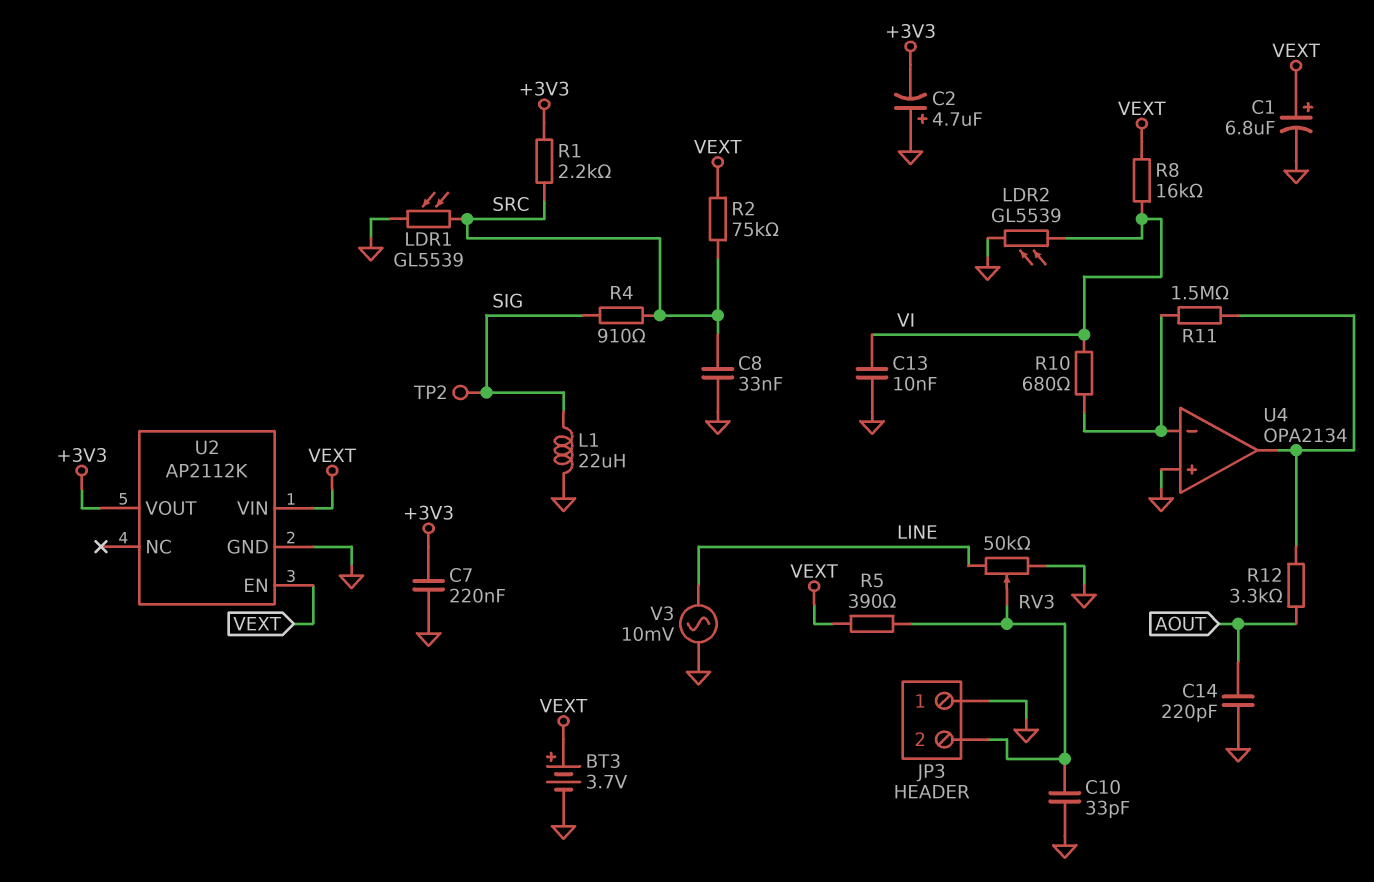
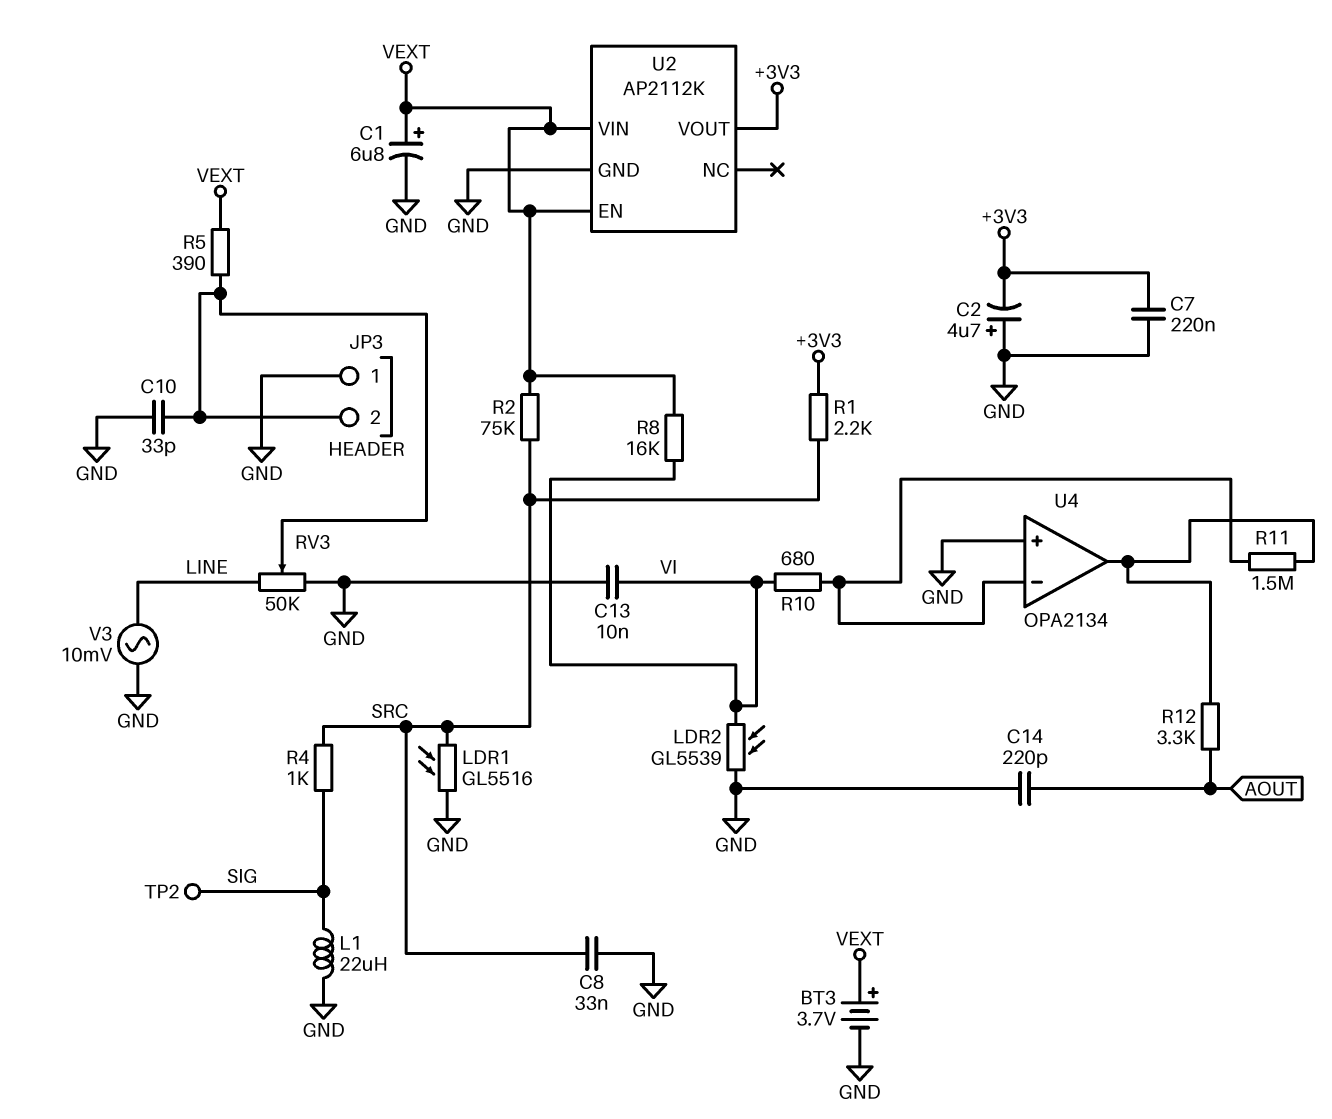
LDR1: GL5539 (GND, SRC) -> GL5516 (GND, SRC)
R4: 910 (SIG, SRC) -> 1k (SIG, SRC)

